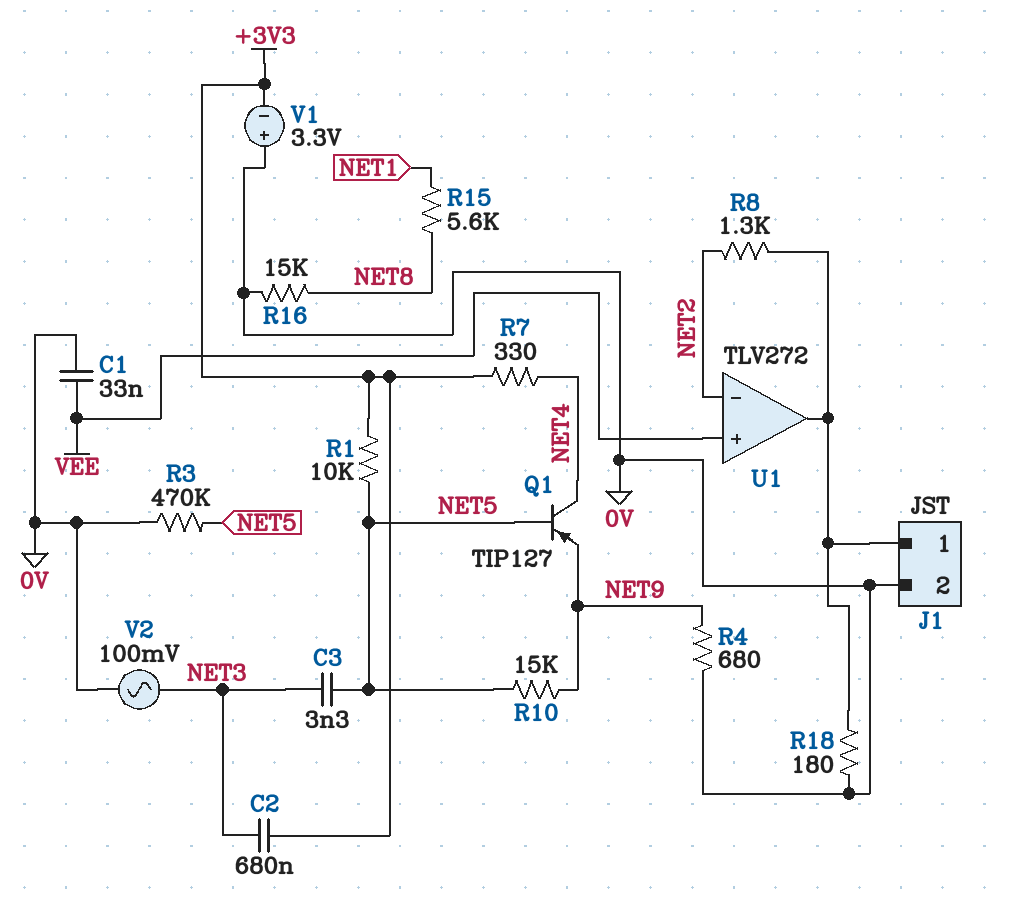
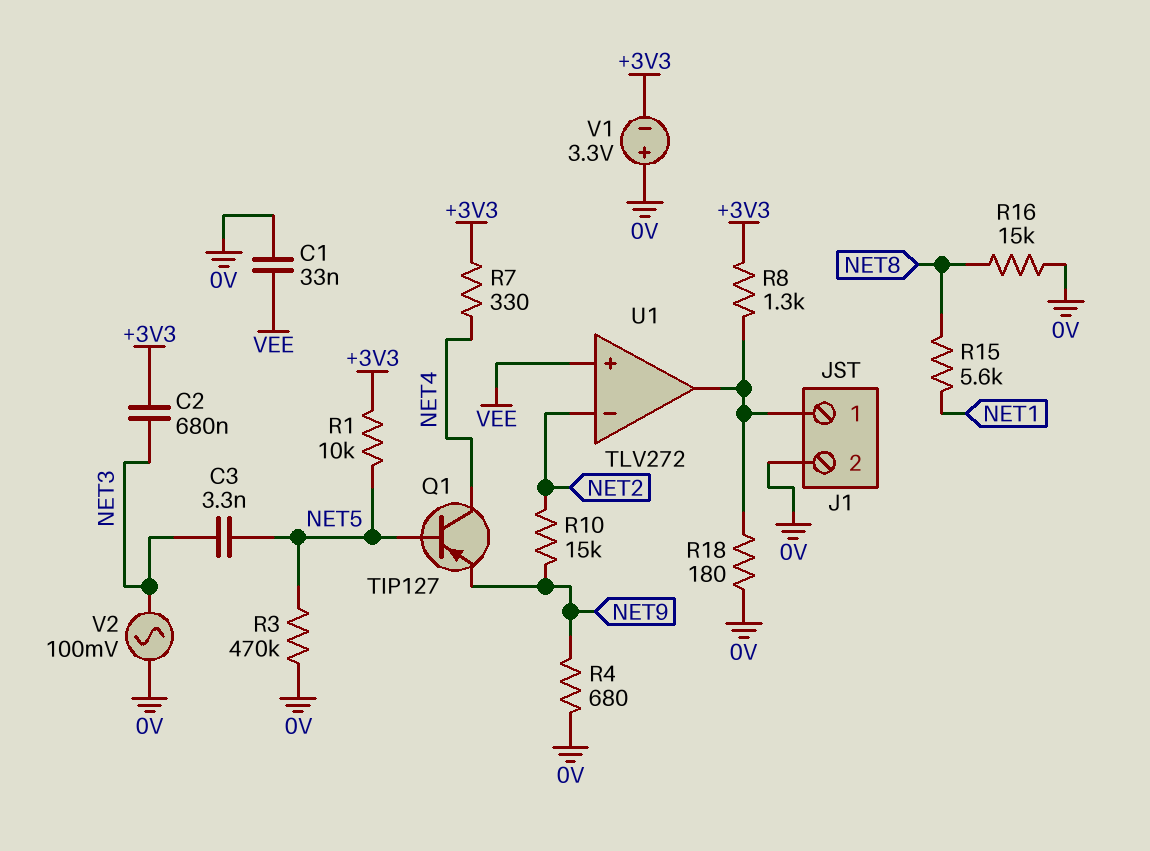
R8: 1.3k (J1/1, NET2) -> 1.3k (+3V3, J1/1)
R10: 15k (NET5, NET9) -> 15k (NET2, NET9)

